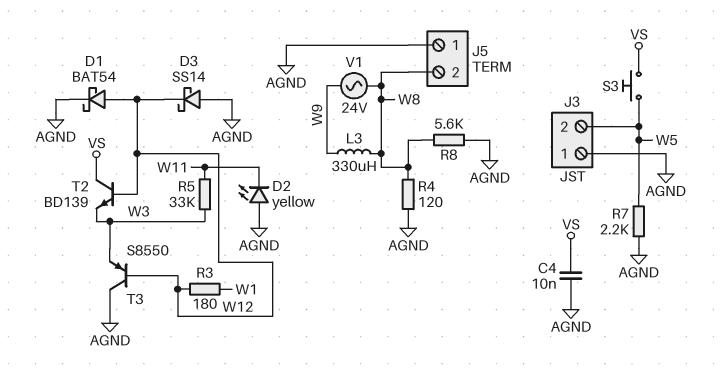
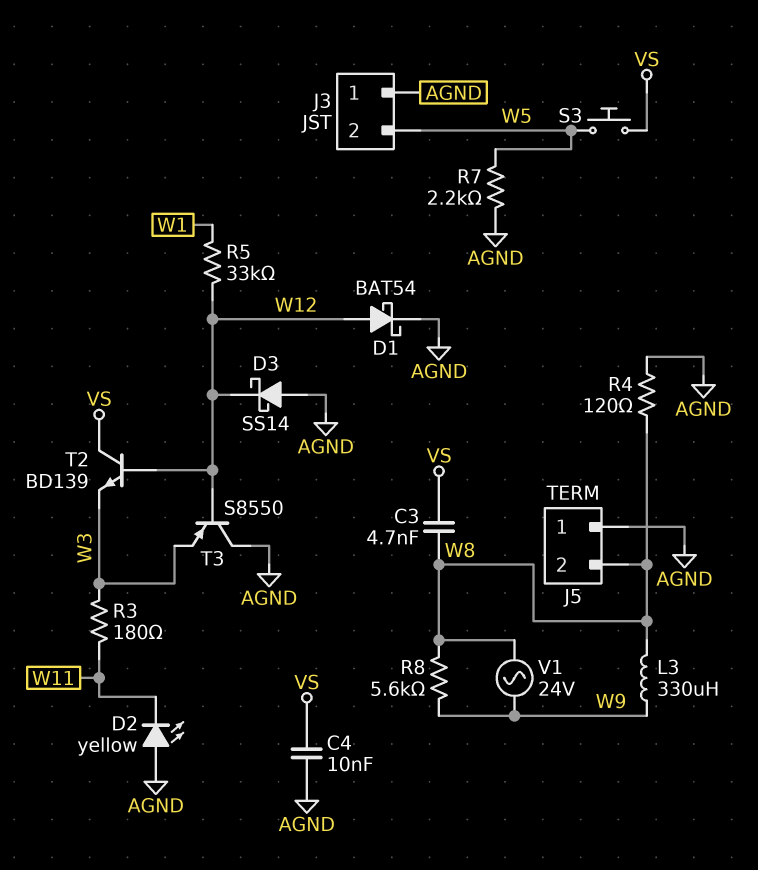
C3: none -> 4.7nF (VS, W8)
R3: 180 (W1, W12) -> 180 (W3, W11)
R5: 33k (W3, W11) -> 33k (W1, W12)
R8: 5.6k (AGND, W8) -> 5.6k (W8, W9)

